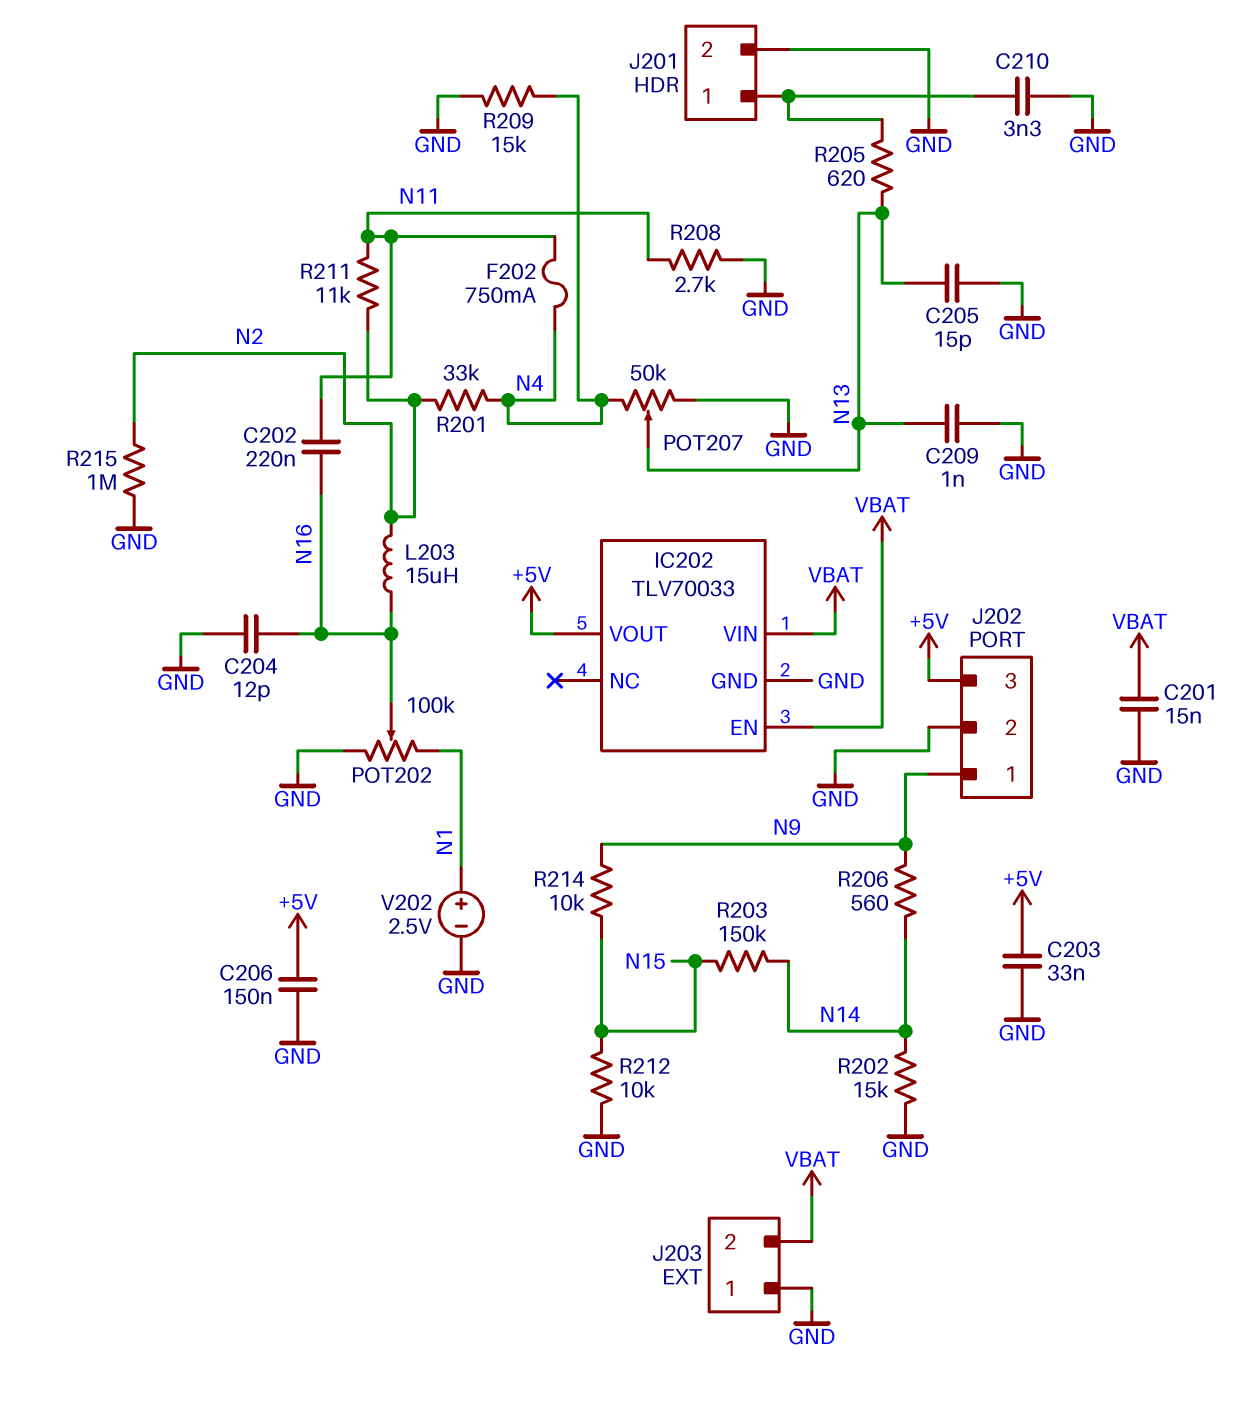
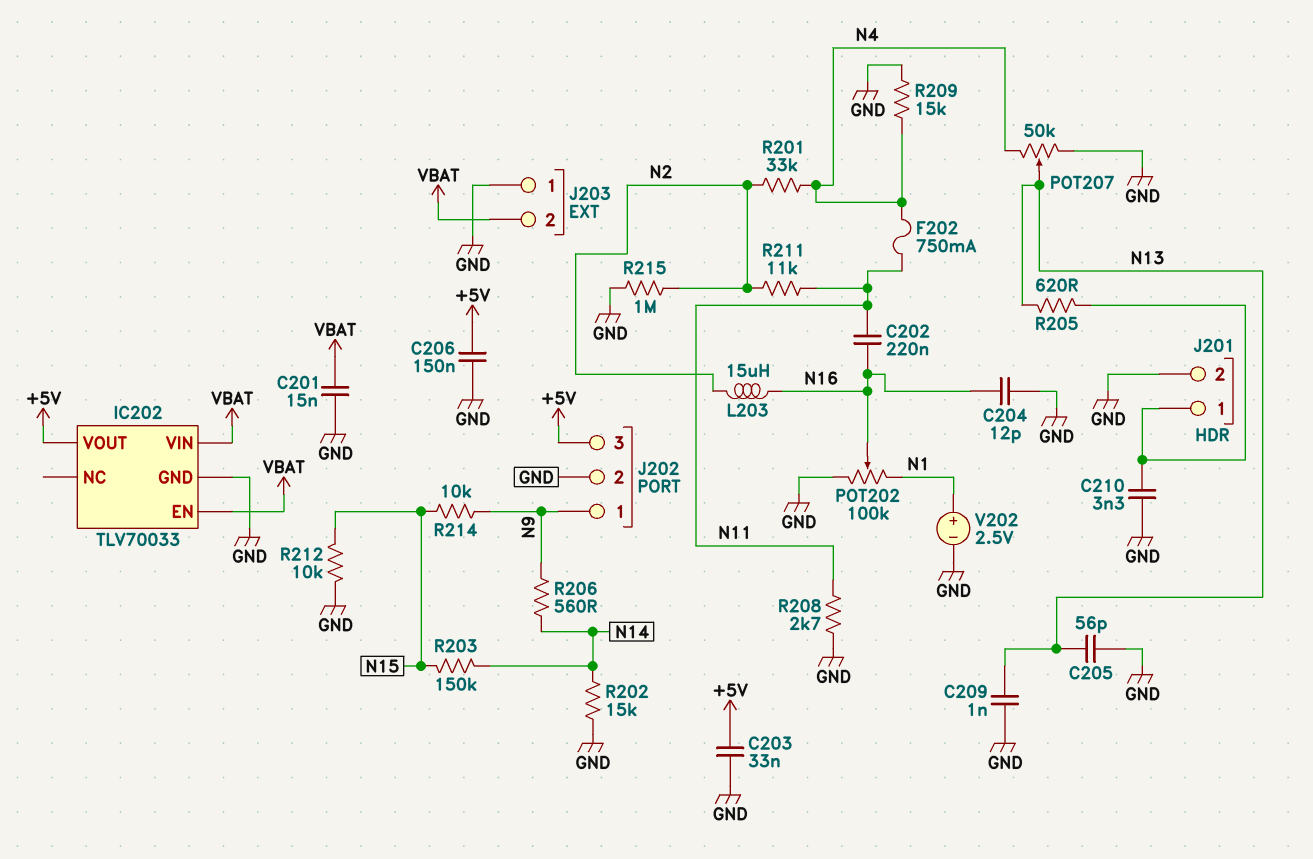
C205: 15pF (GND, N13) -> 56pF (GND, N13)

